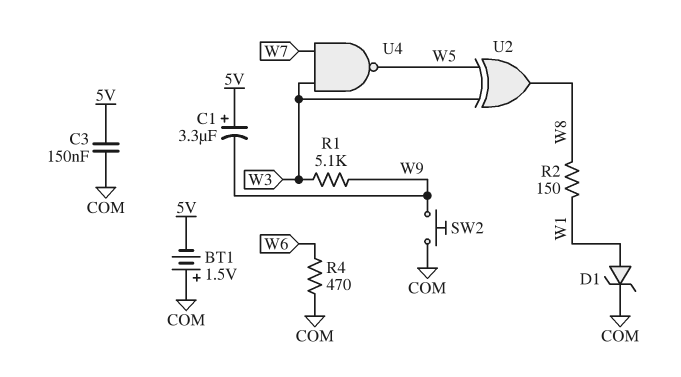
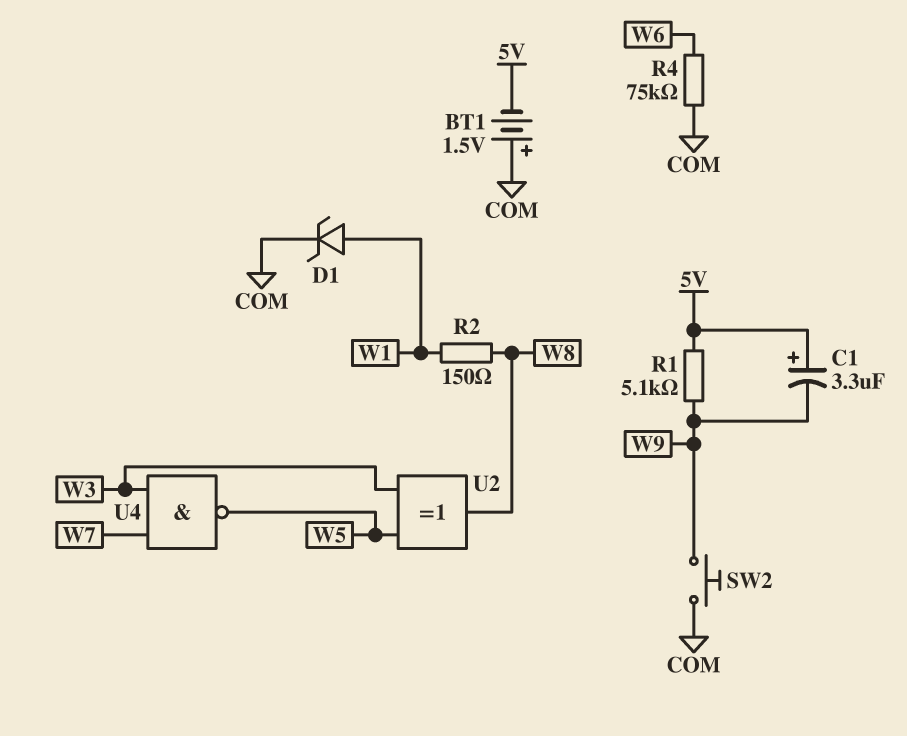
C3: 150nF (5V, COM) -> none
R1: 5.1k (W3, W9) -> 5.1k (5V, W9)
R4: 470 (COM, W6) -> 75k (COM, W6)

